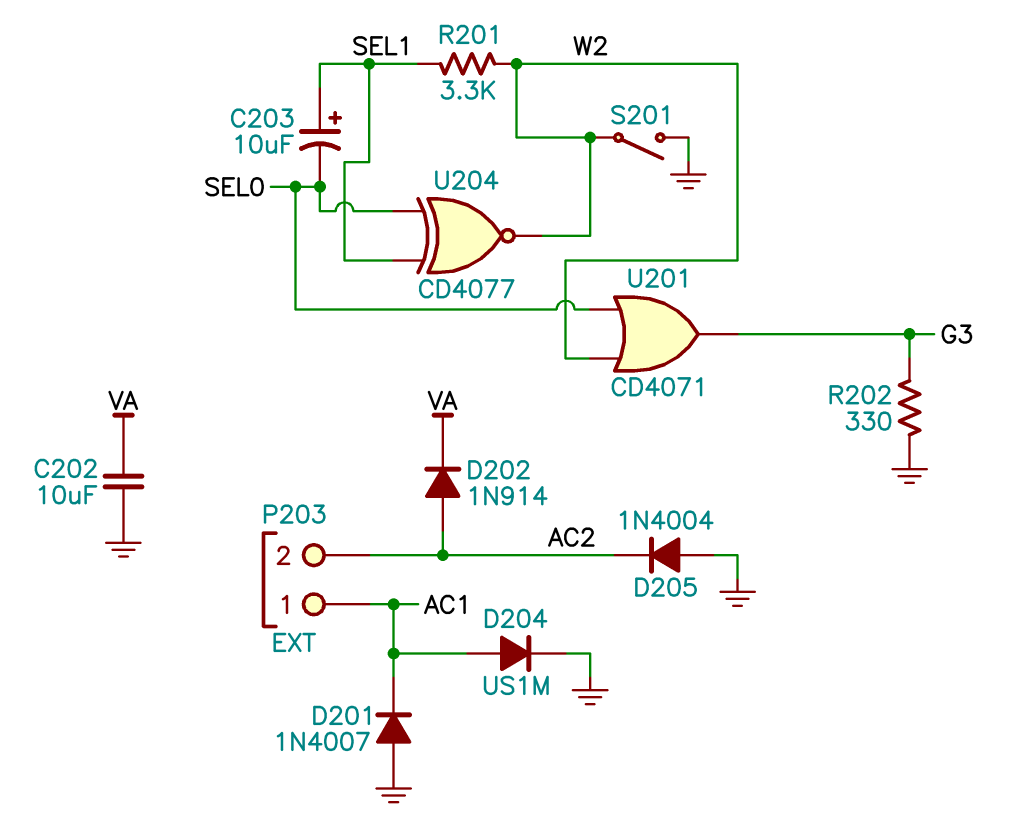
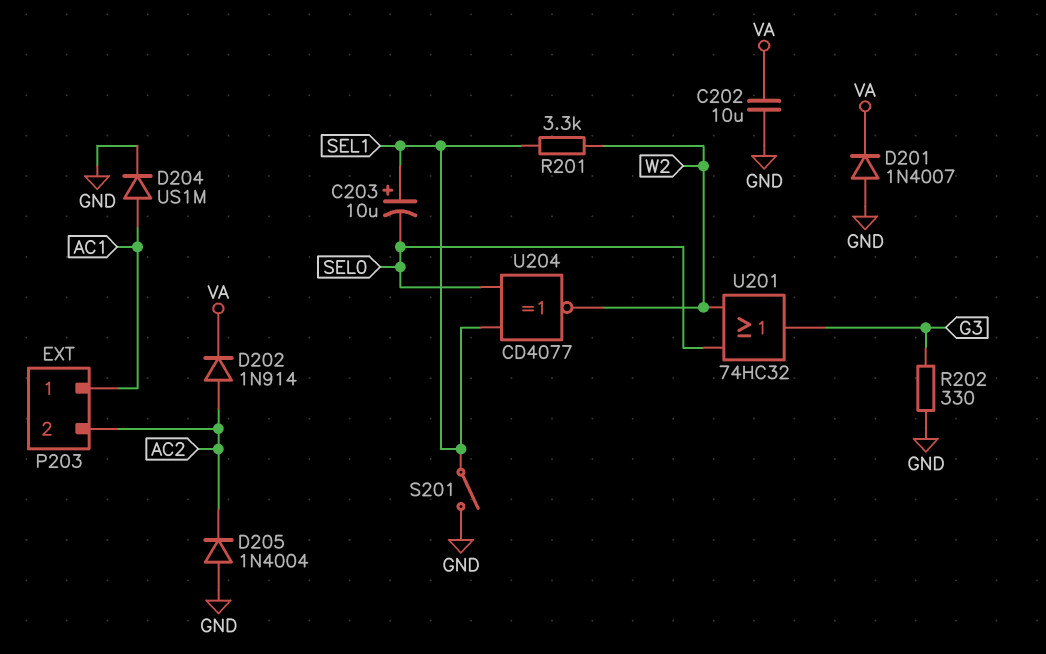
D201: diode 1N4007 (A GND, K AC1) -> diode 1N4007 (A GND, K VA)
S201: switch (GND, W2) -> switch (GND, SEL1)
U201: OR CD4071 (in SEL0, in W2, out G3) -> OR 74HC32 (in SEL0, in W2, out G3)

